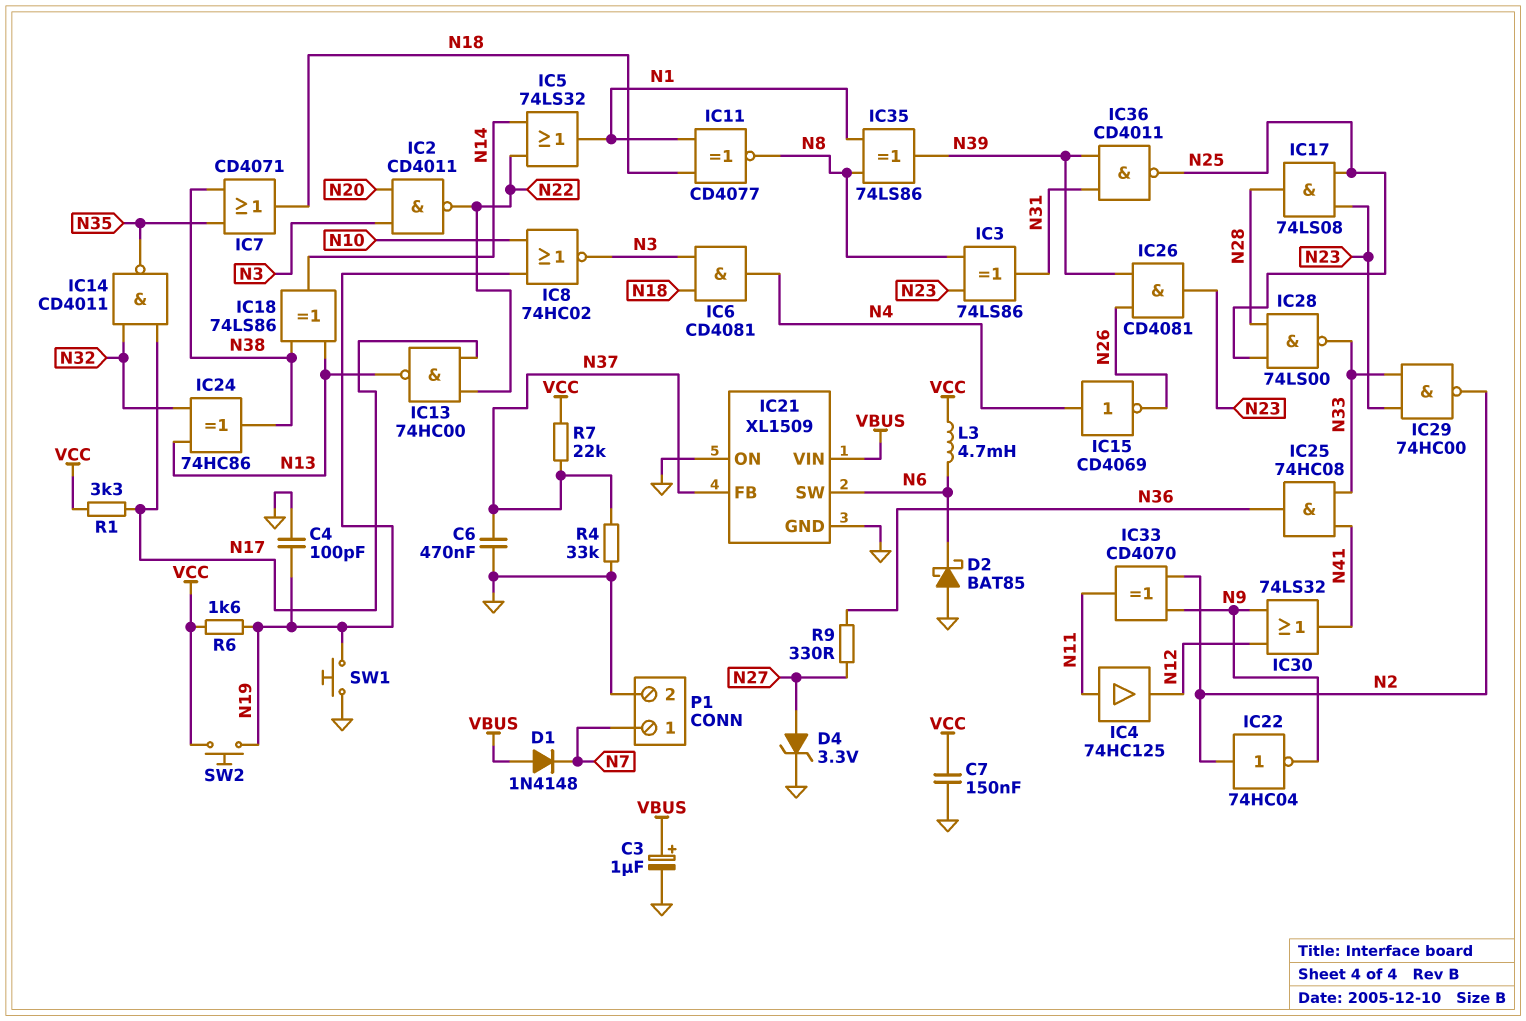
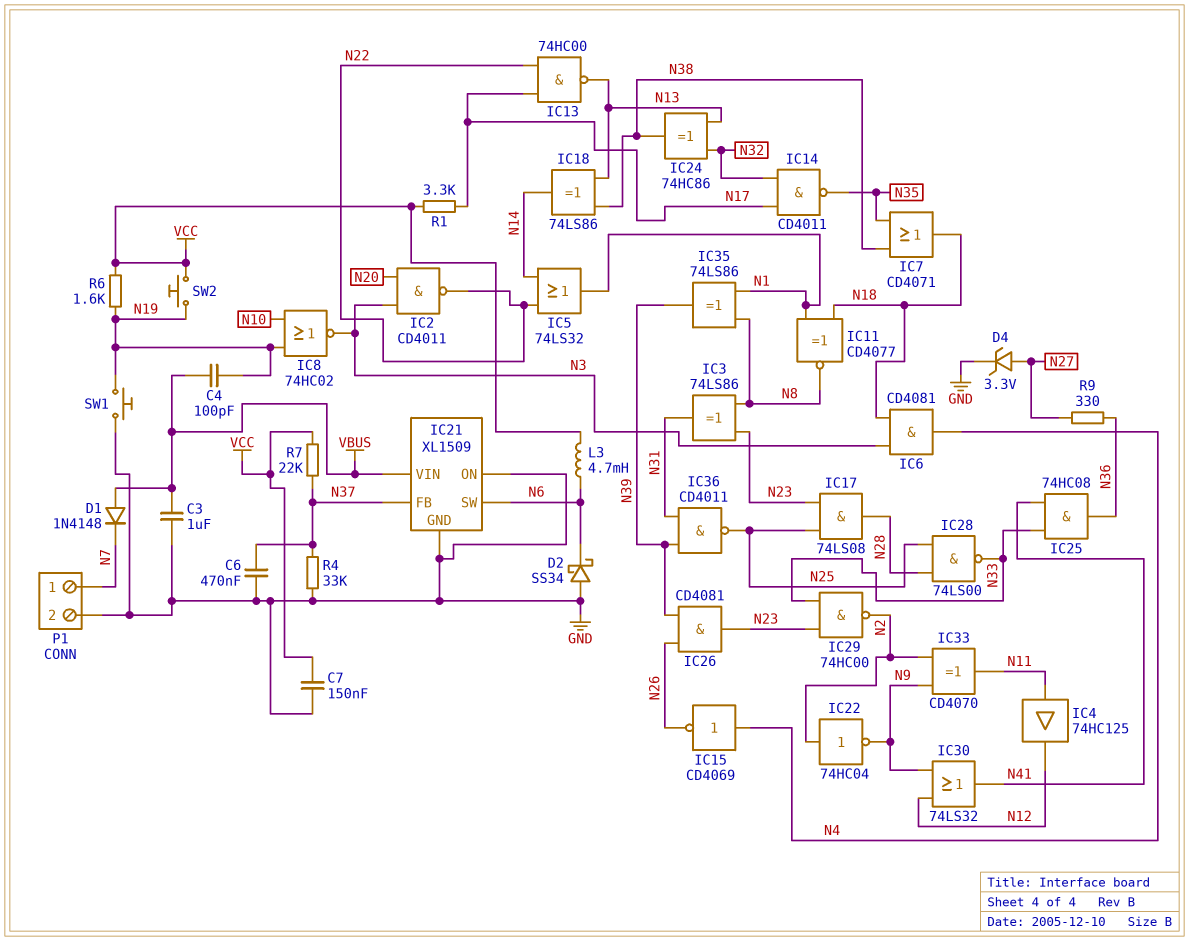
C3: 1uF (plus VBUS, minus GND) -> 1uF (GND, VBUS)
C4: 100pF (GND, N19) -> 100pF (N19, VBUS)
D2: schottky BAT85 (A GND, K N6) -> schottky SS34 (A GND, K N6)

